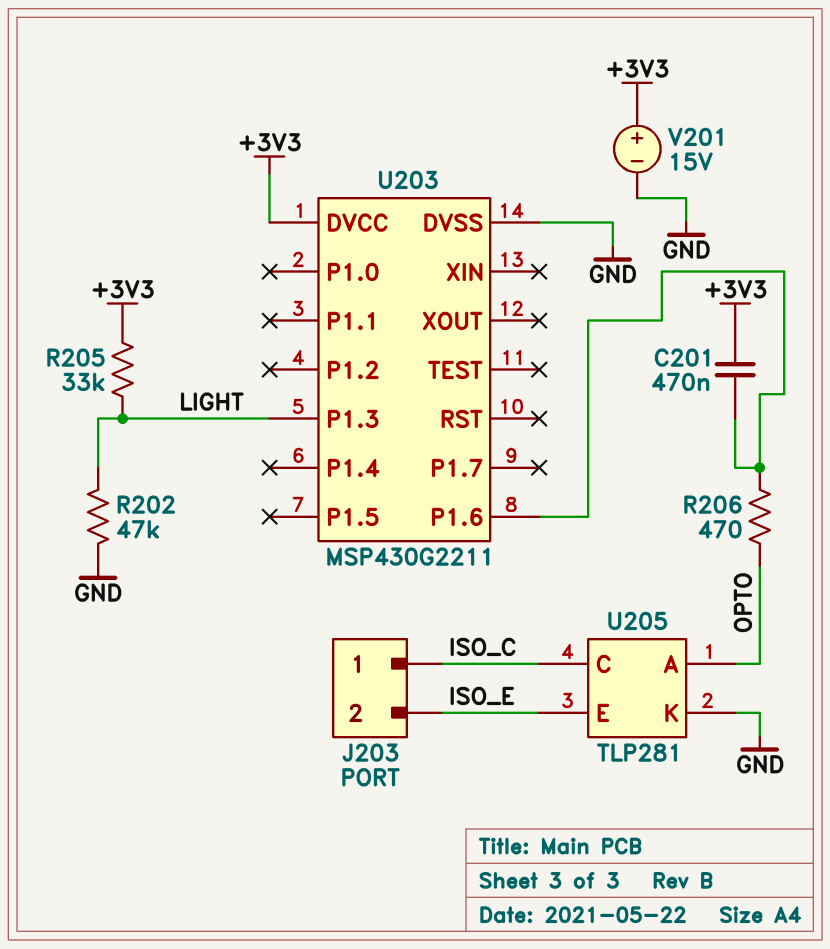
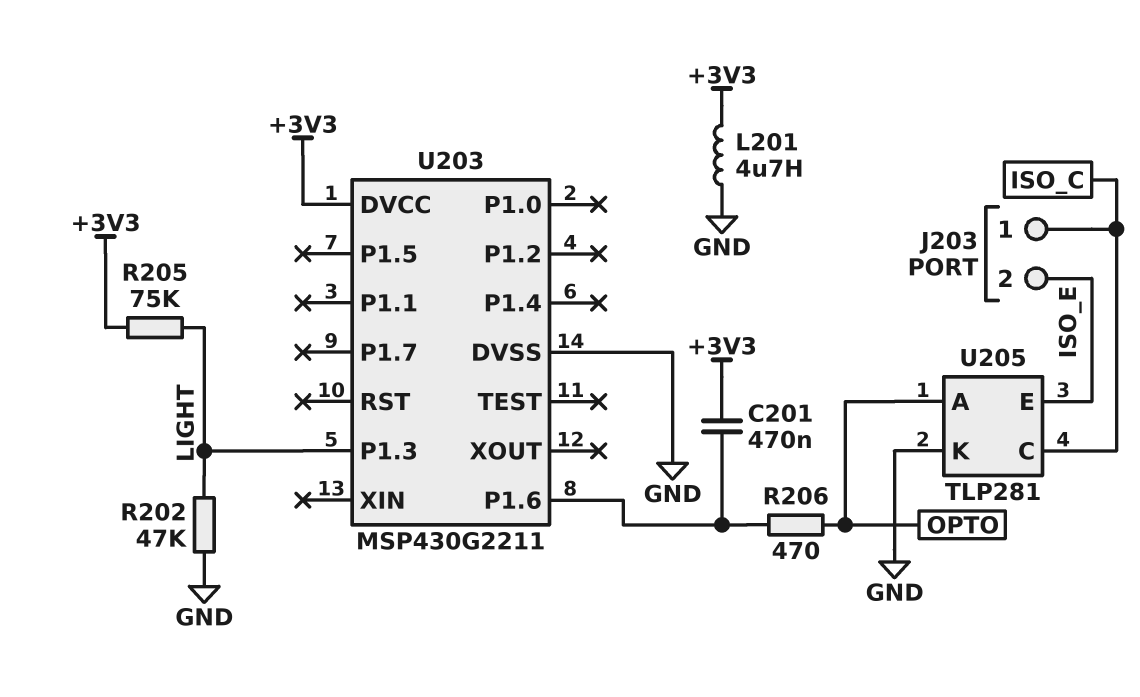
L201: none -> 4.7uH (+3V3, GND)
R205: 33k (+3V3, LIGHT) -> 75k (+3V3, LIGHT)
V201: 15V (plus +3V3, minus GND) -> none

